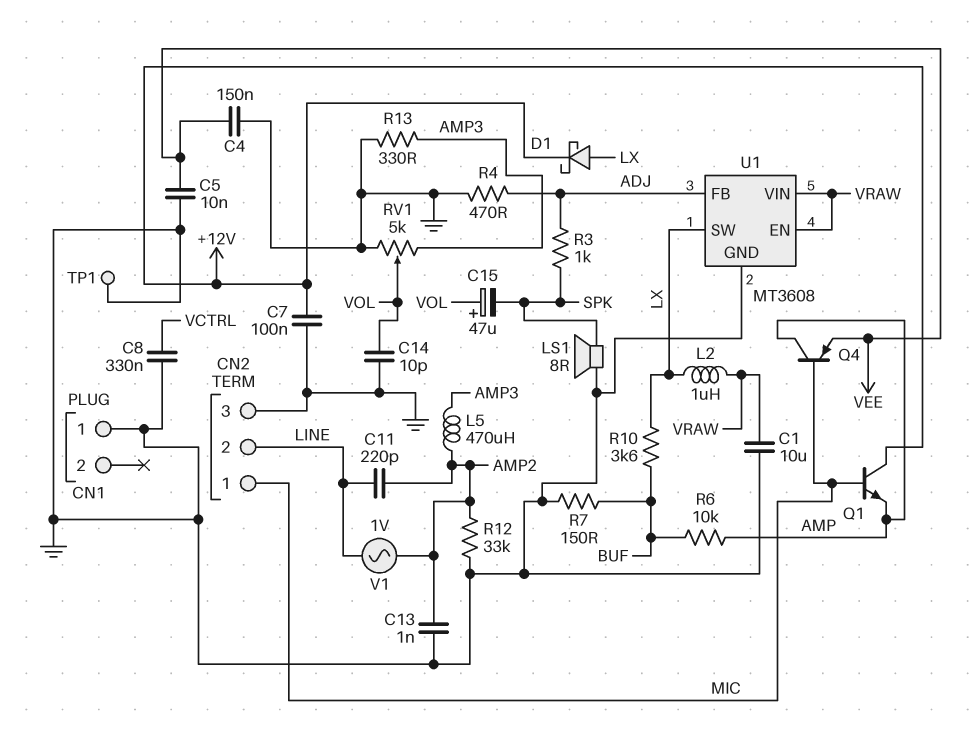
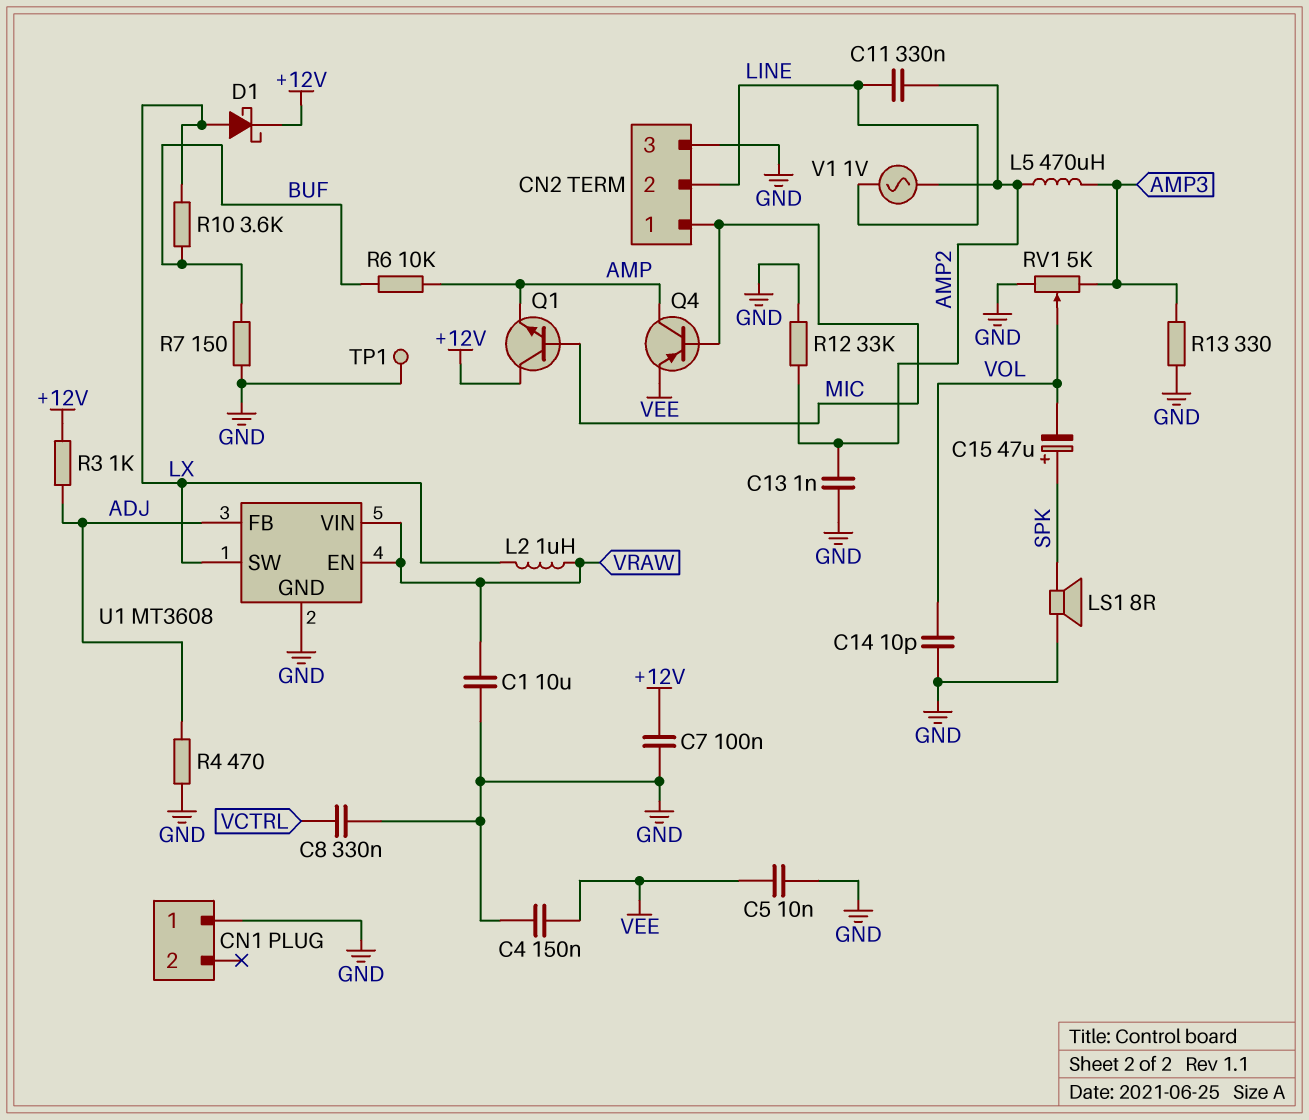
C11: 220pF (AMP2, LINE) -> 330nF (AMP2, LINE)
C15: 47uF (plus VOL, minus SPK) -> 47uF (plus SPK, minus VOL)
R3: 1k (ADJ, SPK) -> 1k (+12V, ADJ)

